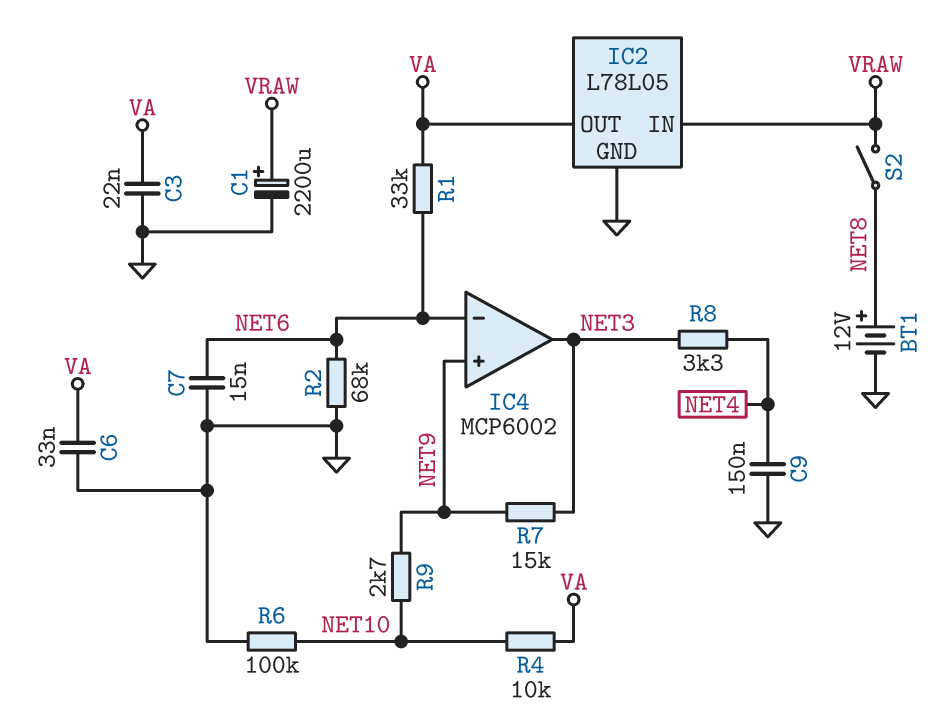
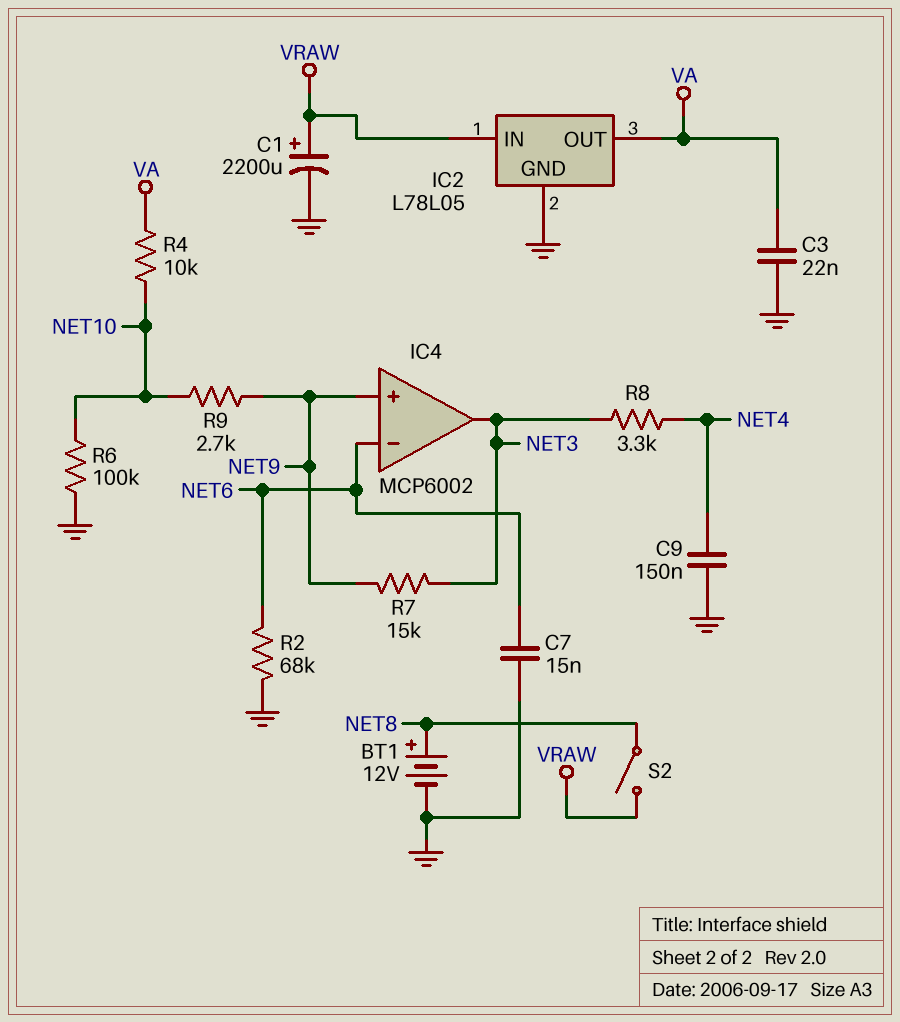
C6: 33nF (GND, VA) -> none
R1: 33k (NET6, VA) -> none

